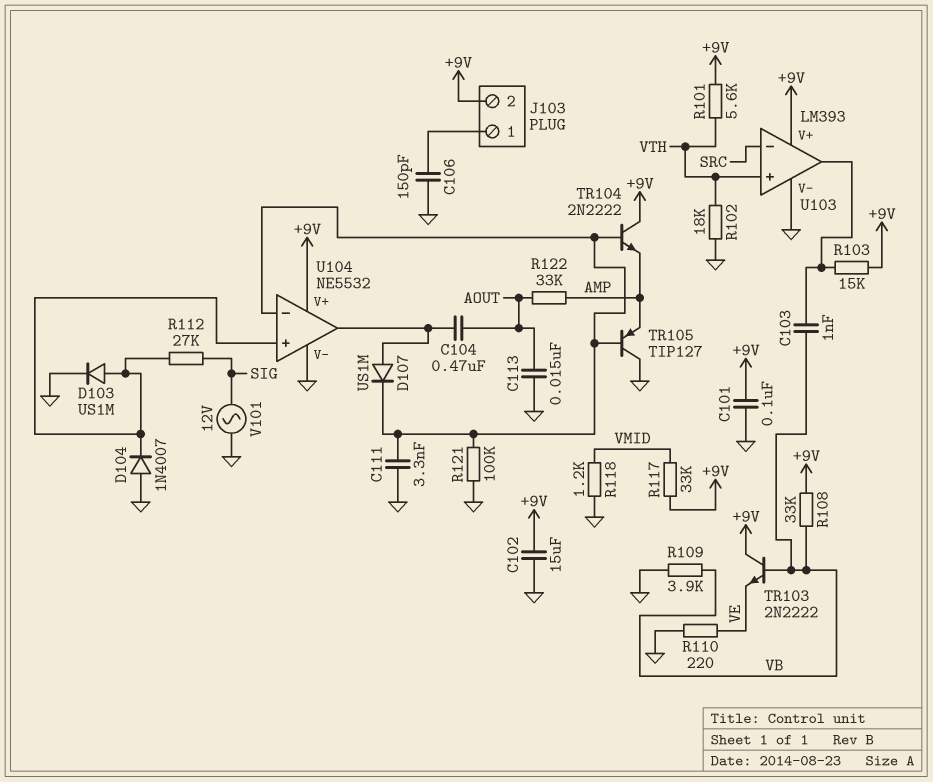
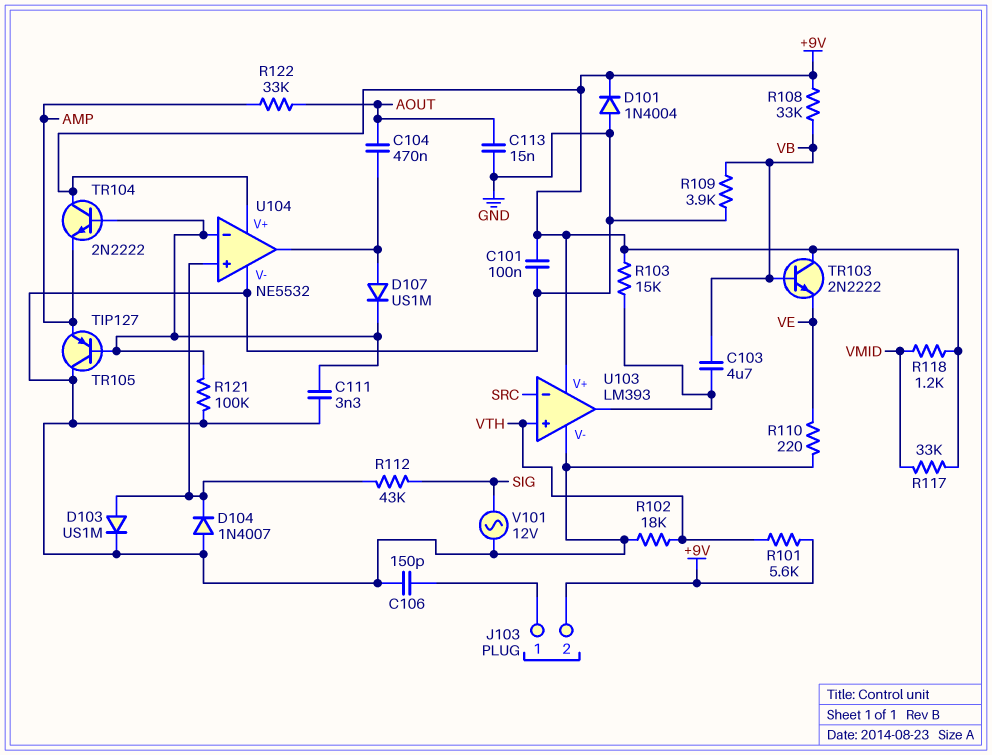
C102: 15uF (+9V, GND) -> none
C103: 1nF (U103/out, VB) -> 4.7uF (U103/out, VB)
D101: none -> diode 1N4004 (A GND, K +9V)
R112: 27k (SIG, U104/in+) -> 43k (SIG, U104/in+)
R118: 1.2k (GND, VMID) -> 1.2k (+9V, VMID)

